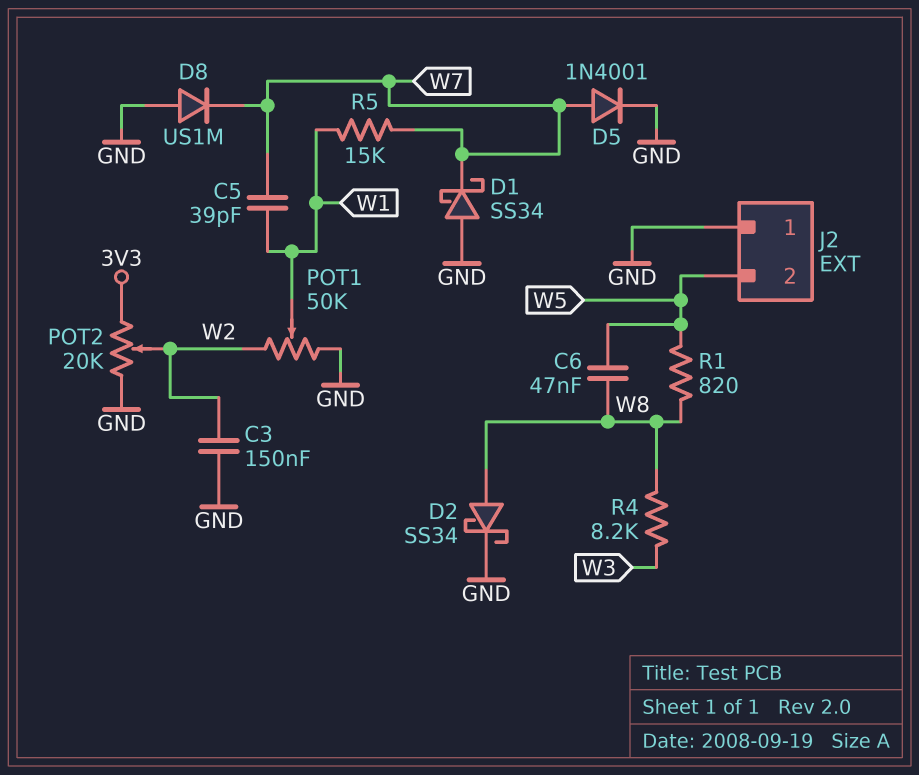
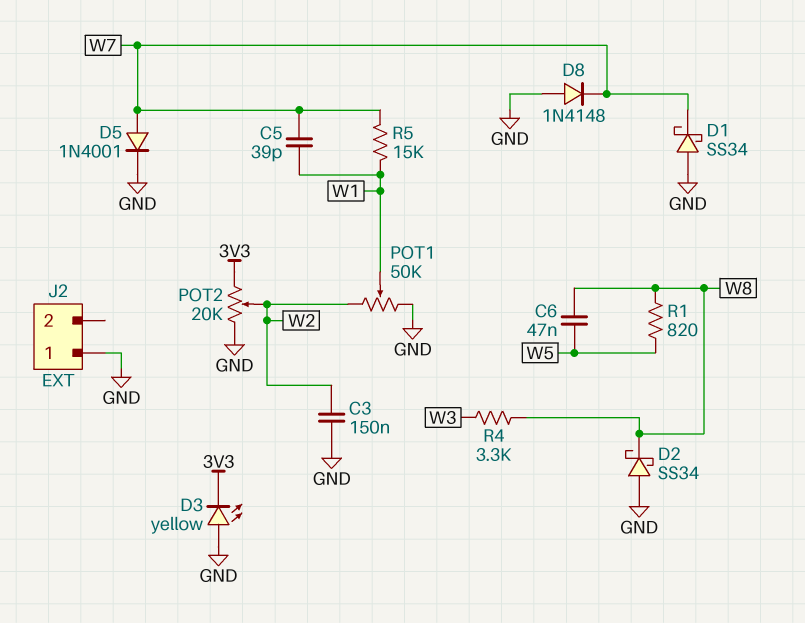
D2: schottky SS34 (A W8, K GND) -> schottky SS34 (A GND, K W8)
D3: none -> LED yellow (A GND, K 3V3)
D8: diode US1M (A GND, K W7) -> diode 1N4148 (A GND, K W7)
J2 pin 2: W5 -> none
R4: 8.2k (W3, W8) -> 3.3k (W3, W8)

